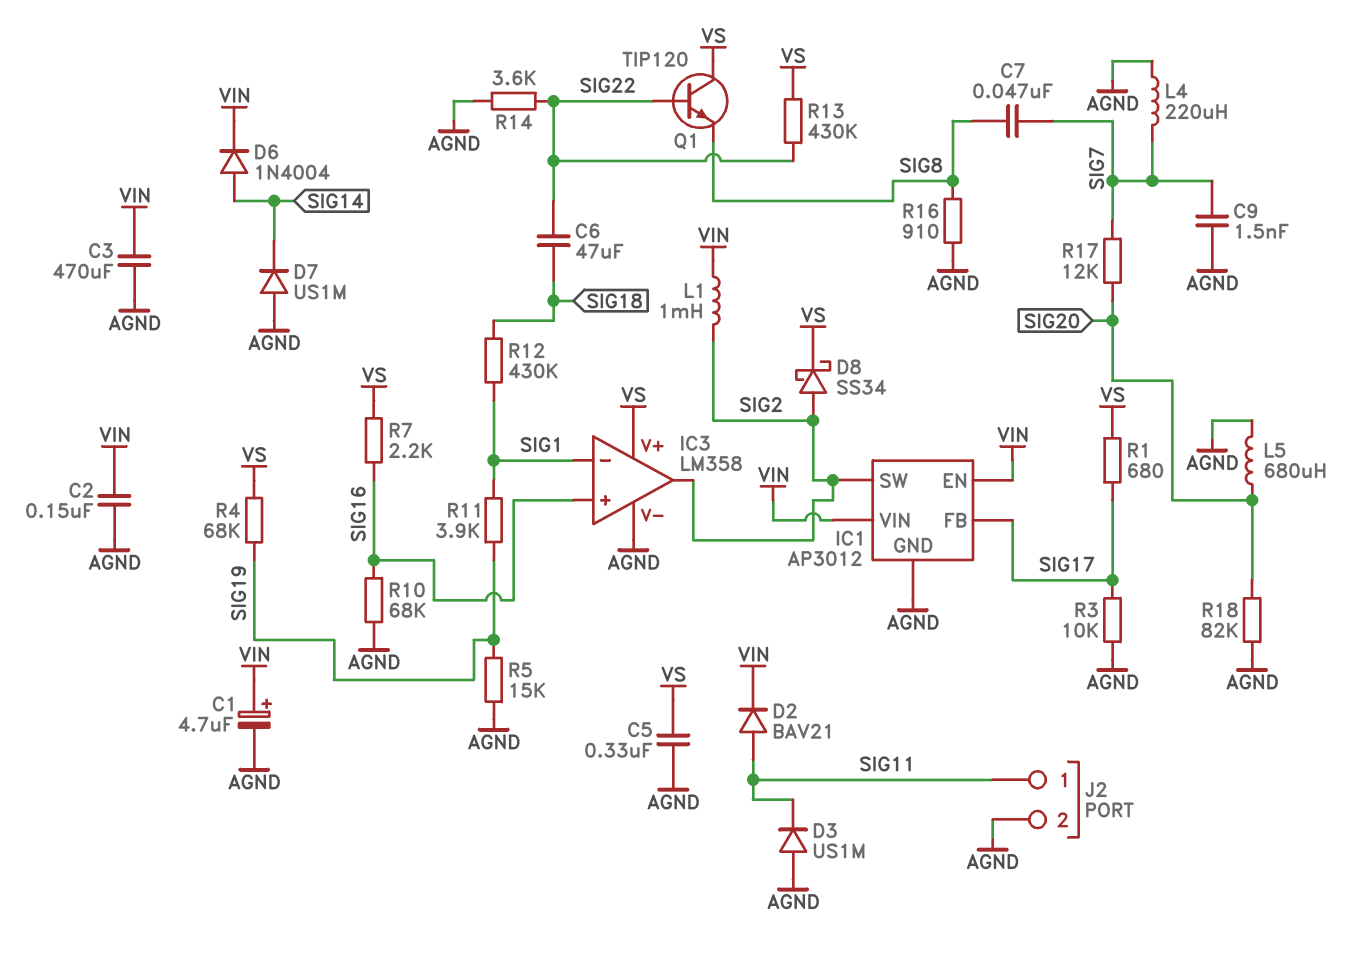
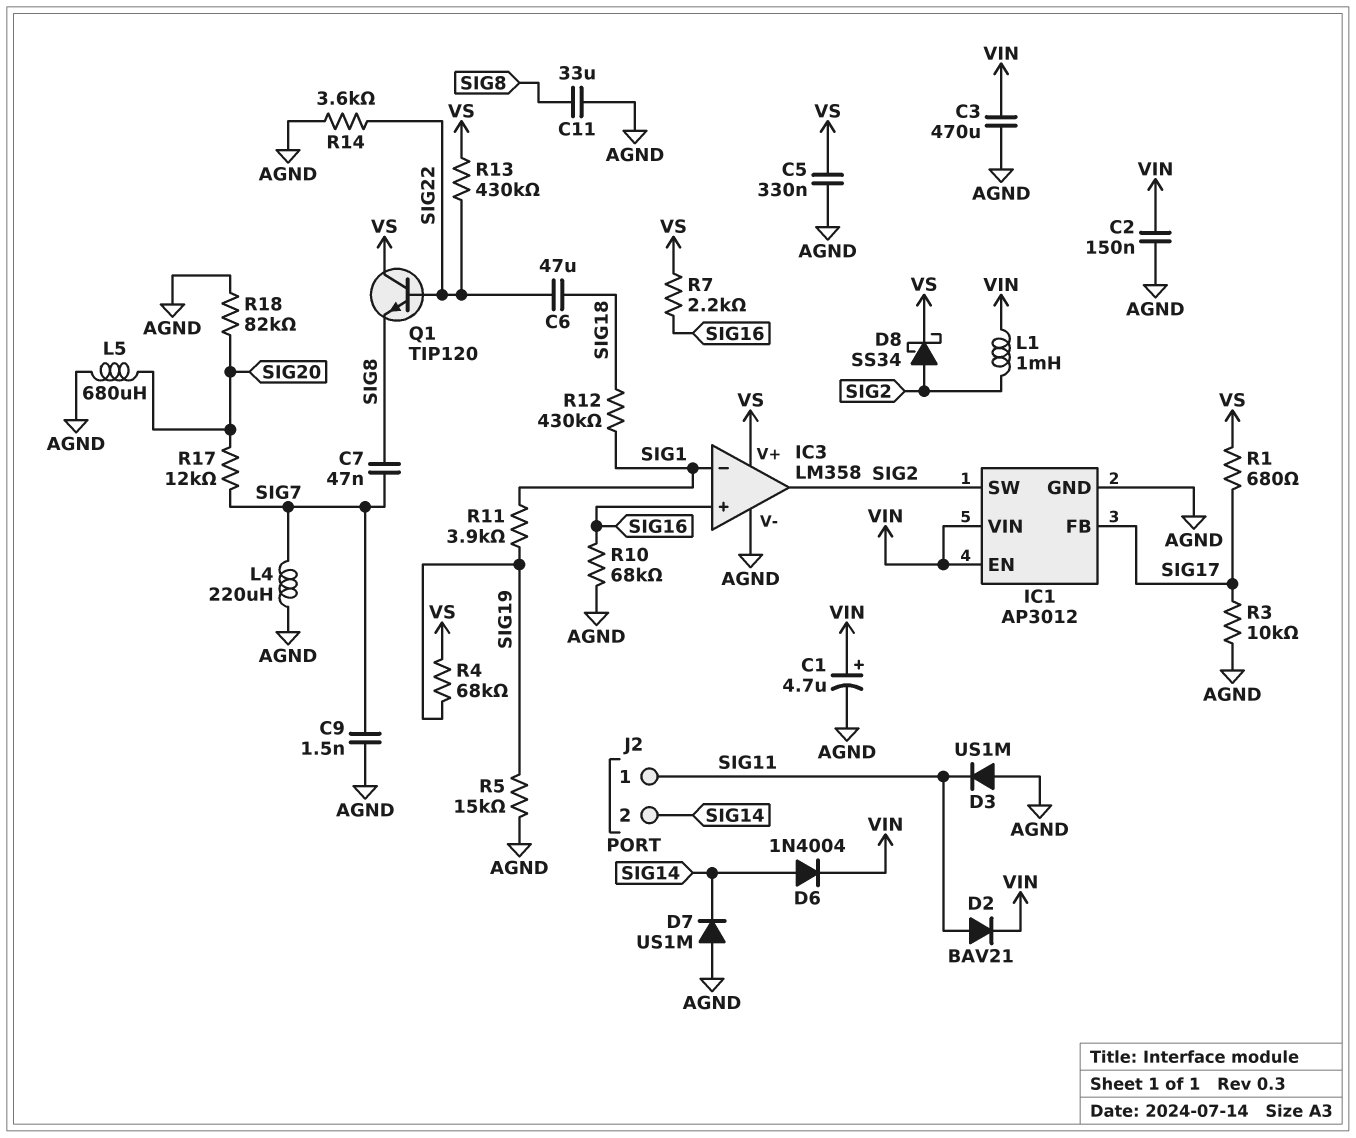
C11: none -> 33uF (AGND, SIG8)
J2 pin 2: AGND -> SIG14
R16: 910 (AGND, SIG8) -> none

